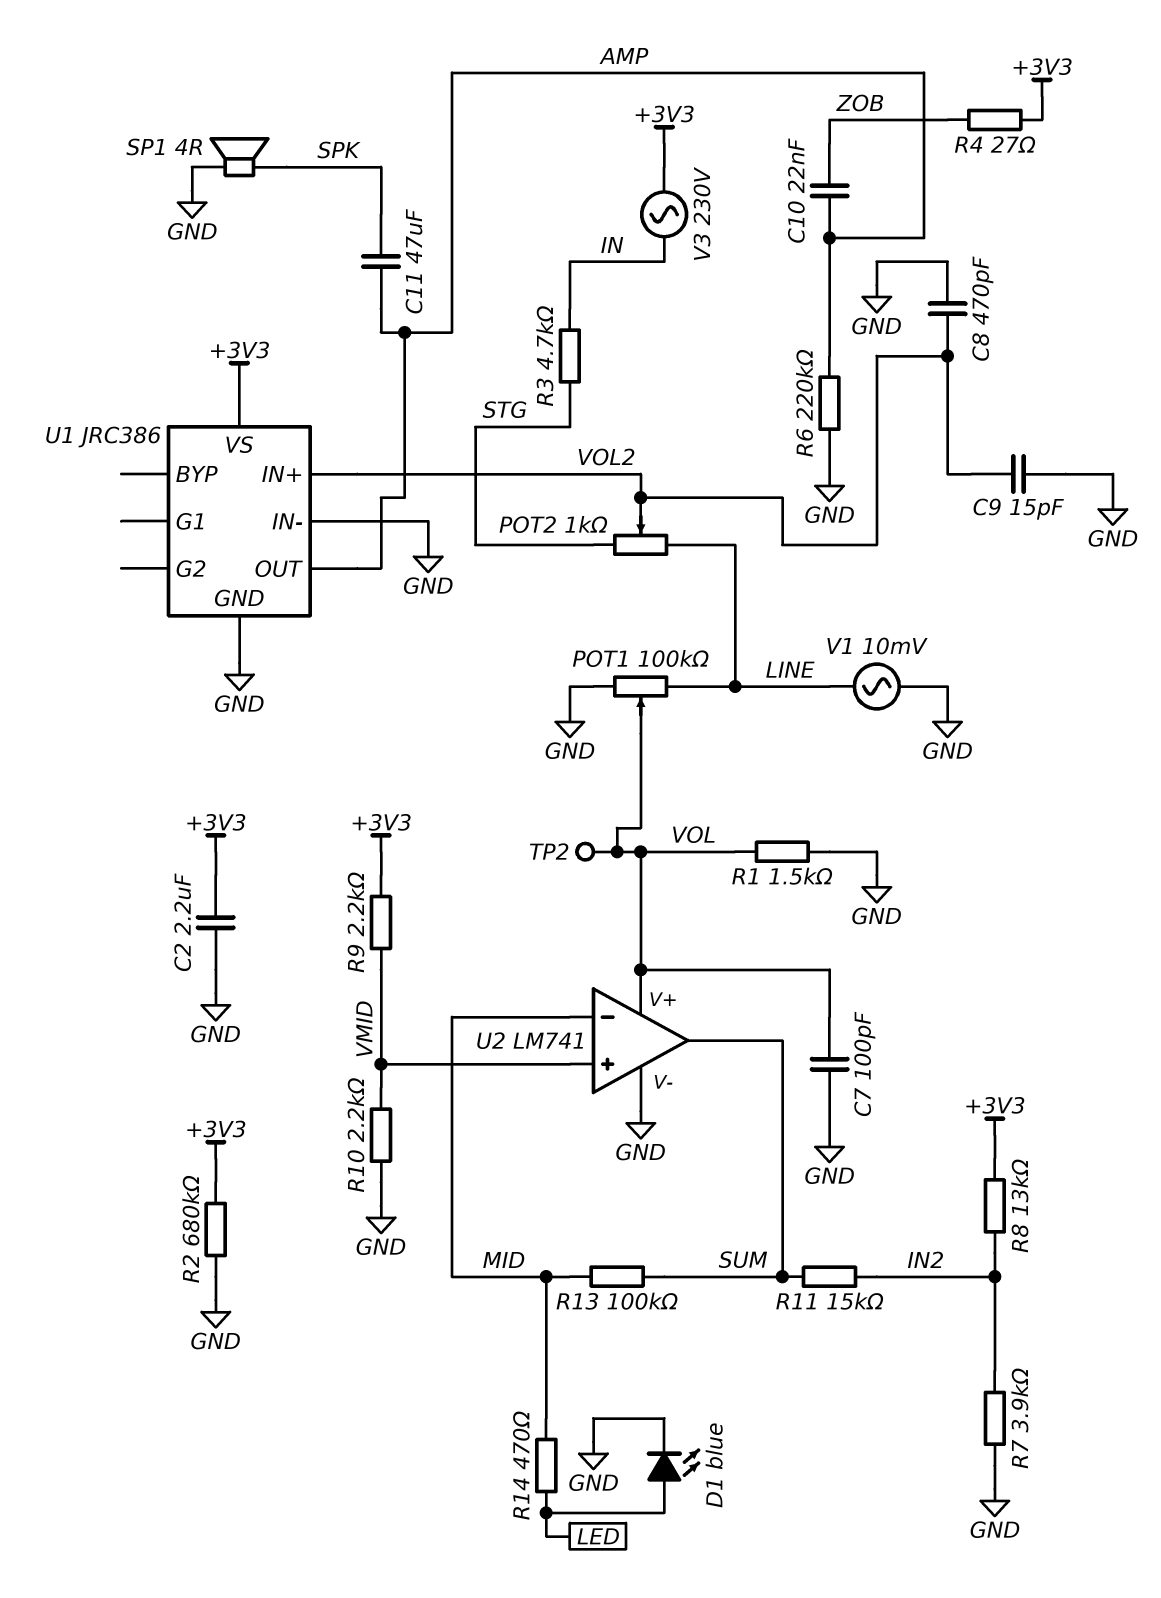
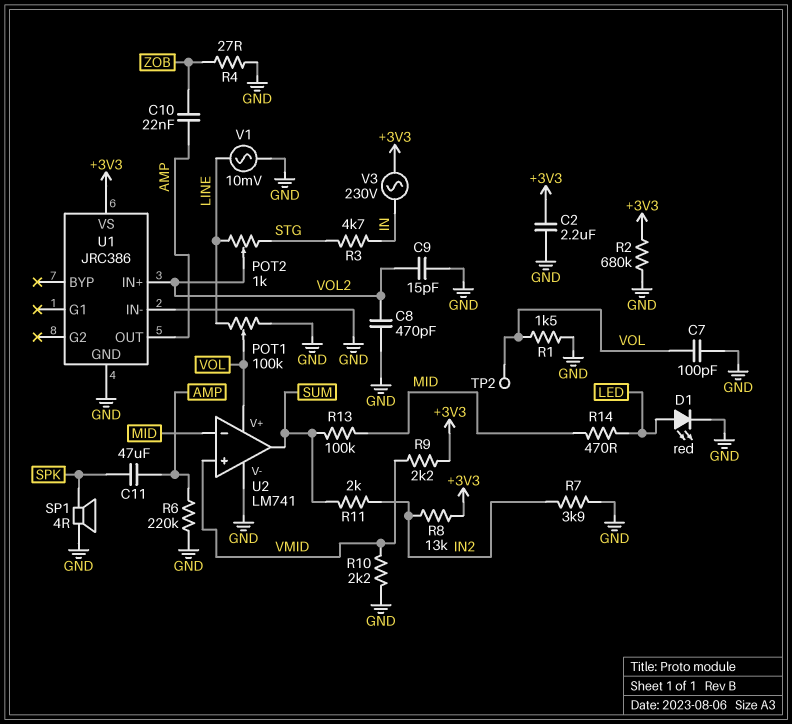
D1: LED blue (A LED, K GND) -> LED red (A LED, K GND)
R4: 27 (+3V3, ZOB) -> 27 (GND, ZOB)
R11: 15k (IN2, SUM) -> 2k (IN2, SUM)

